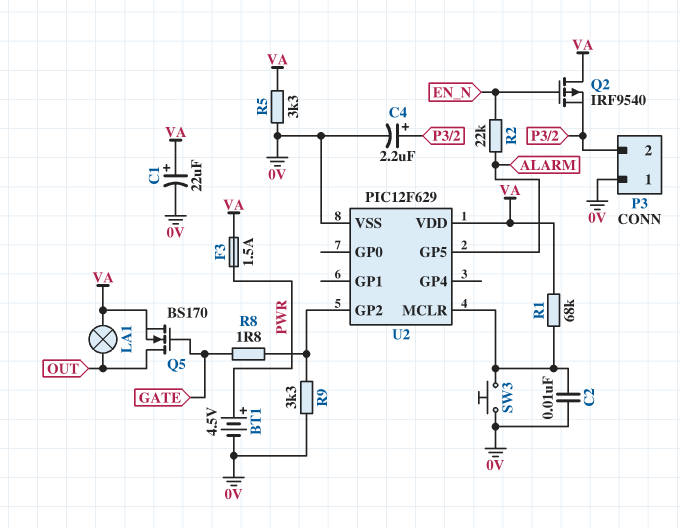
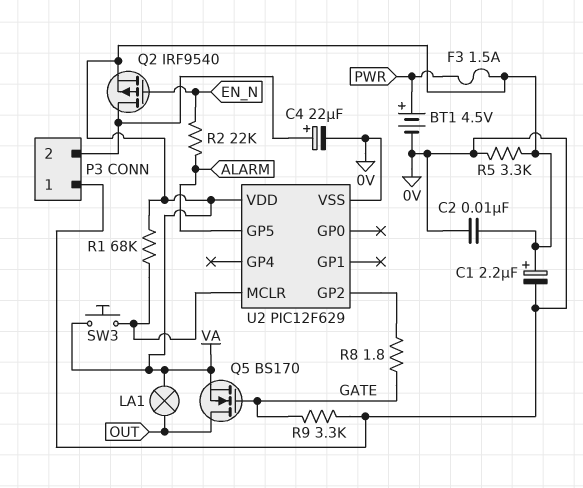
C1: 22uF (plus VA, minus 0V) -> 2.2uF (plus VA, minus 0V)
C2: 10nF (0V, U2/MCLR) -> 10nF (0V, VA)
C4: 2.2uF (plus P3/2, minus 0V) -> 22uF (plus P3/2, minus 0V)
Q2: PMOS IRF9540 (G EN_N, D VA, S P3/2) -> PMOS IRF9540 (G EN_N, D P3/2, S VA)
R9: 3.3k (0V, U2/GP2) -> 3.3k (0V, GATE)
SW3: button (0V, U2/MCLR) -> button (U2/MCLR, VA)

